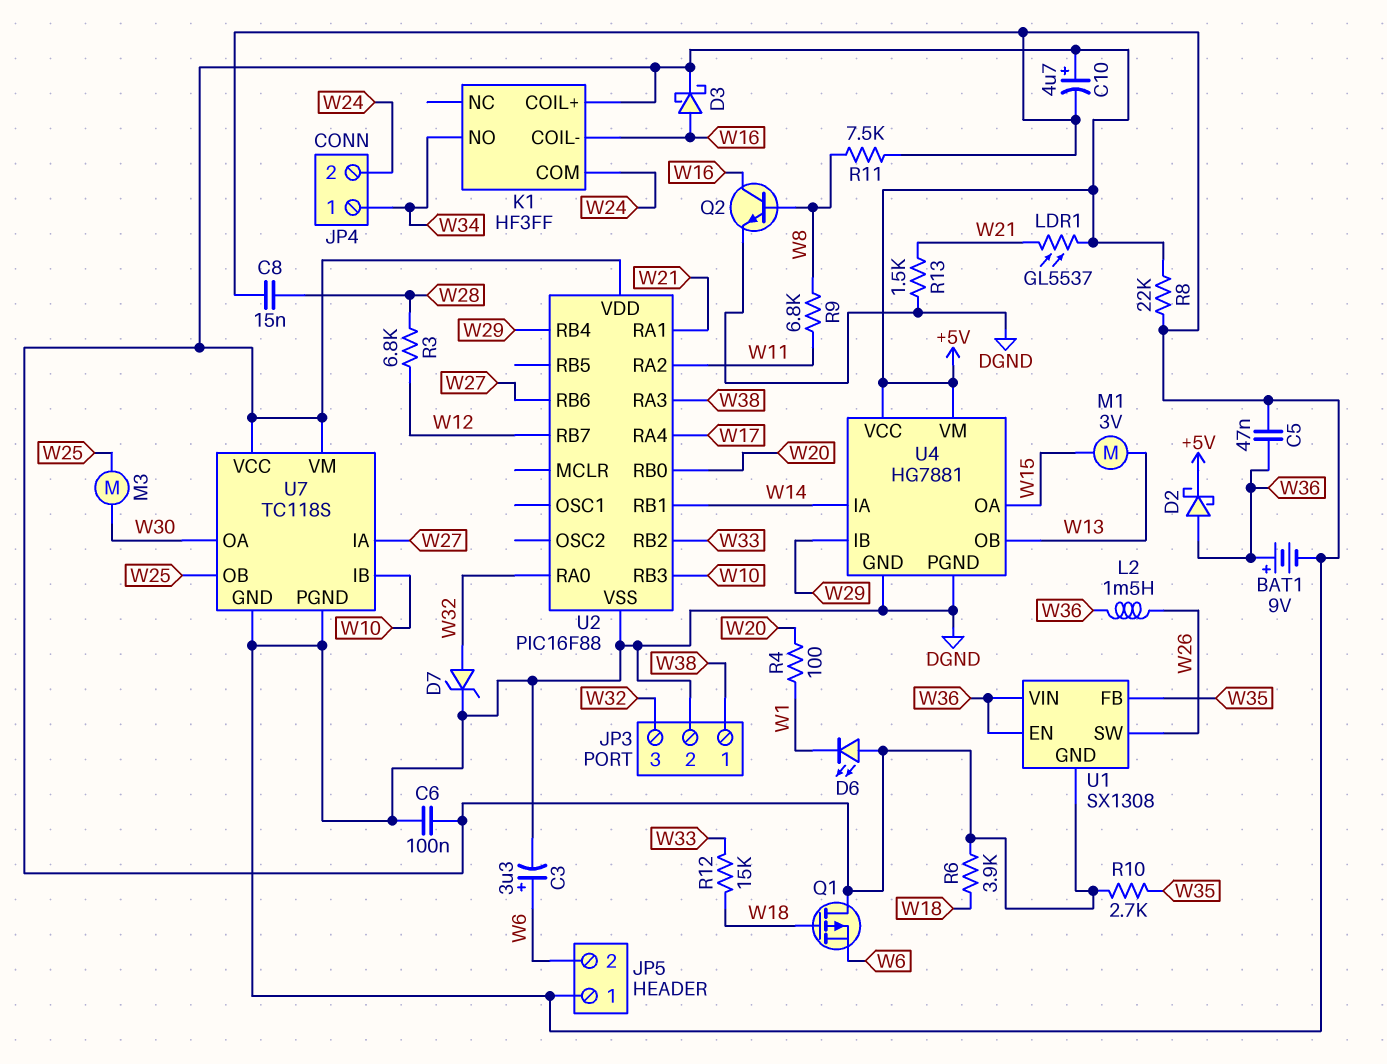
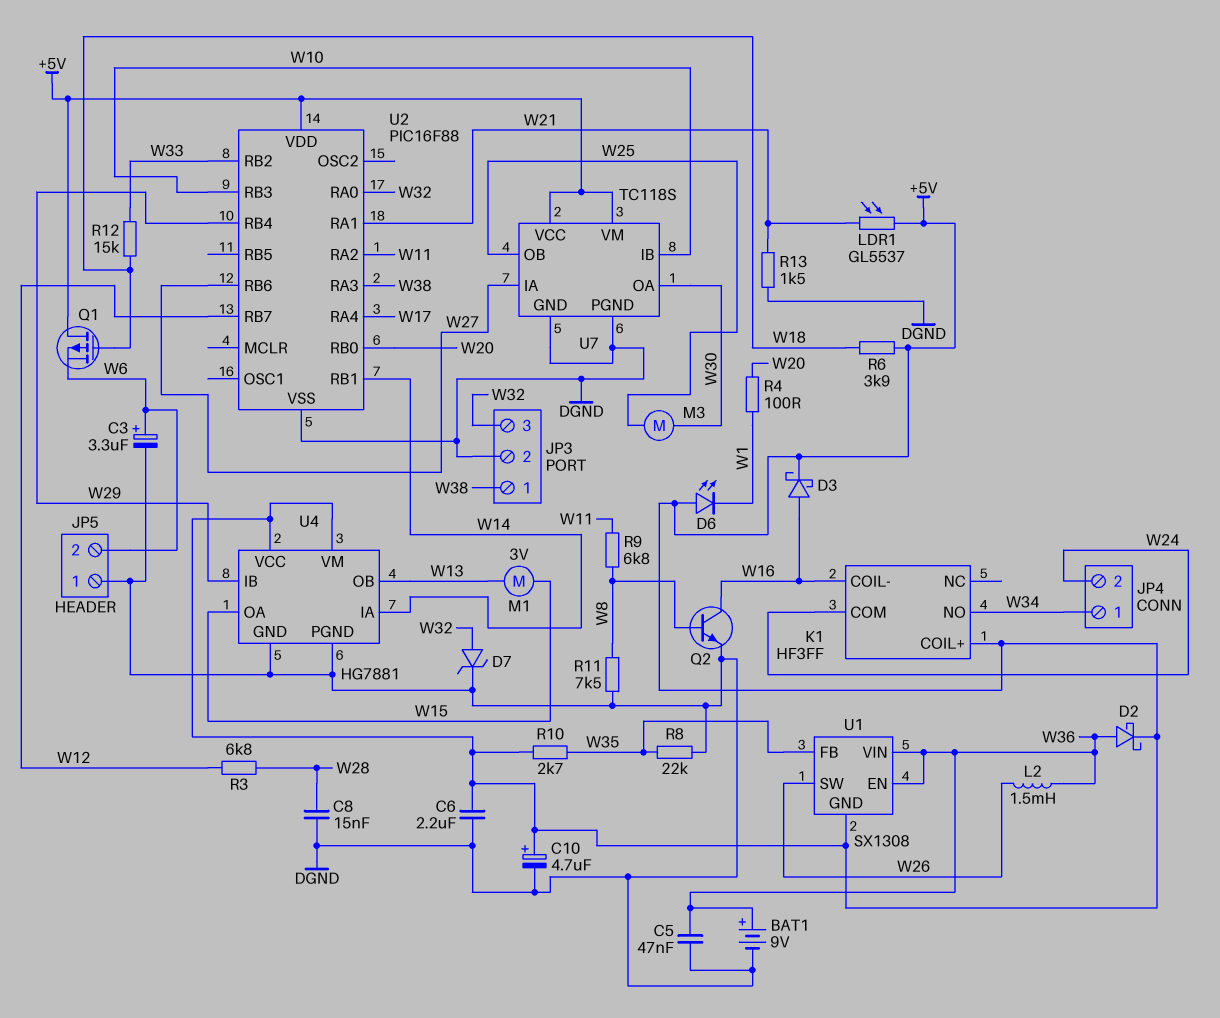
C6: 100nF (+5V, DGND) -> 2.2uF (+5V, DGND)
R8: 22k (+5V, DGND) -> 22k (DGND, W35)

